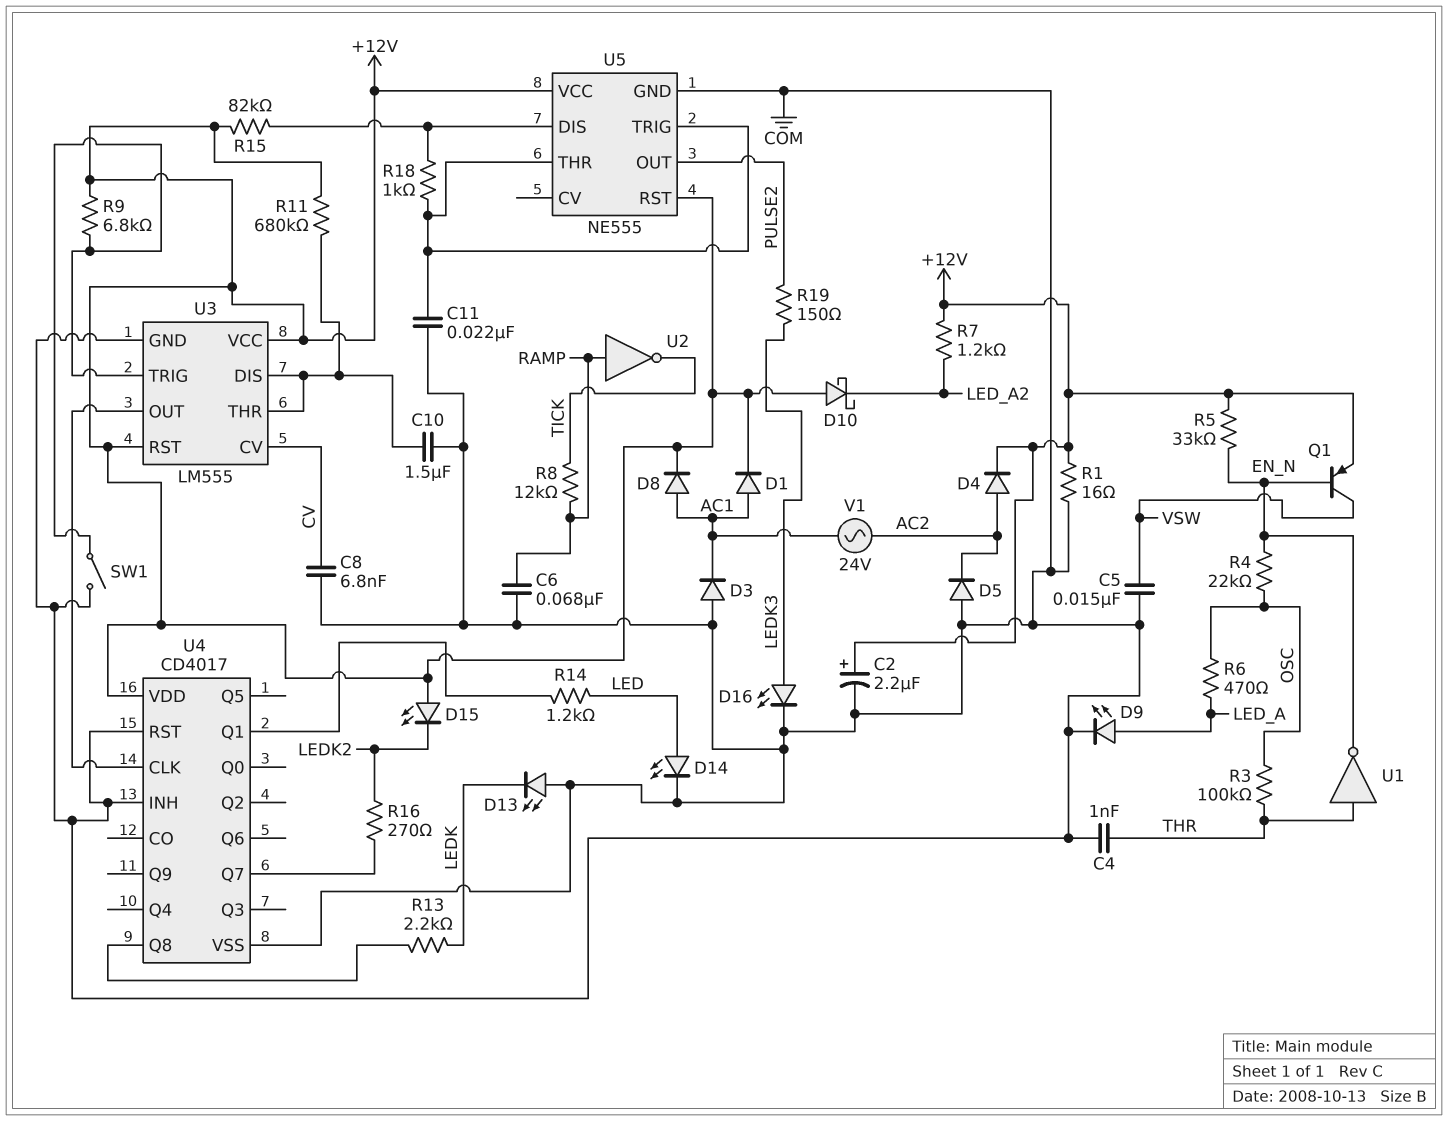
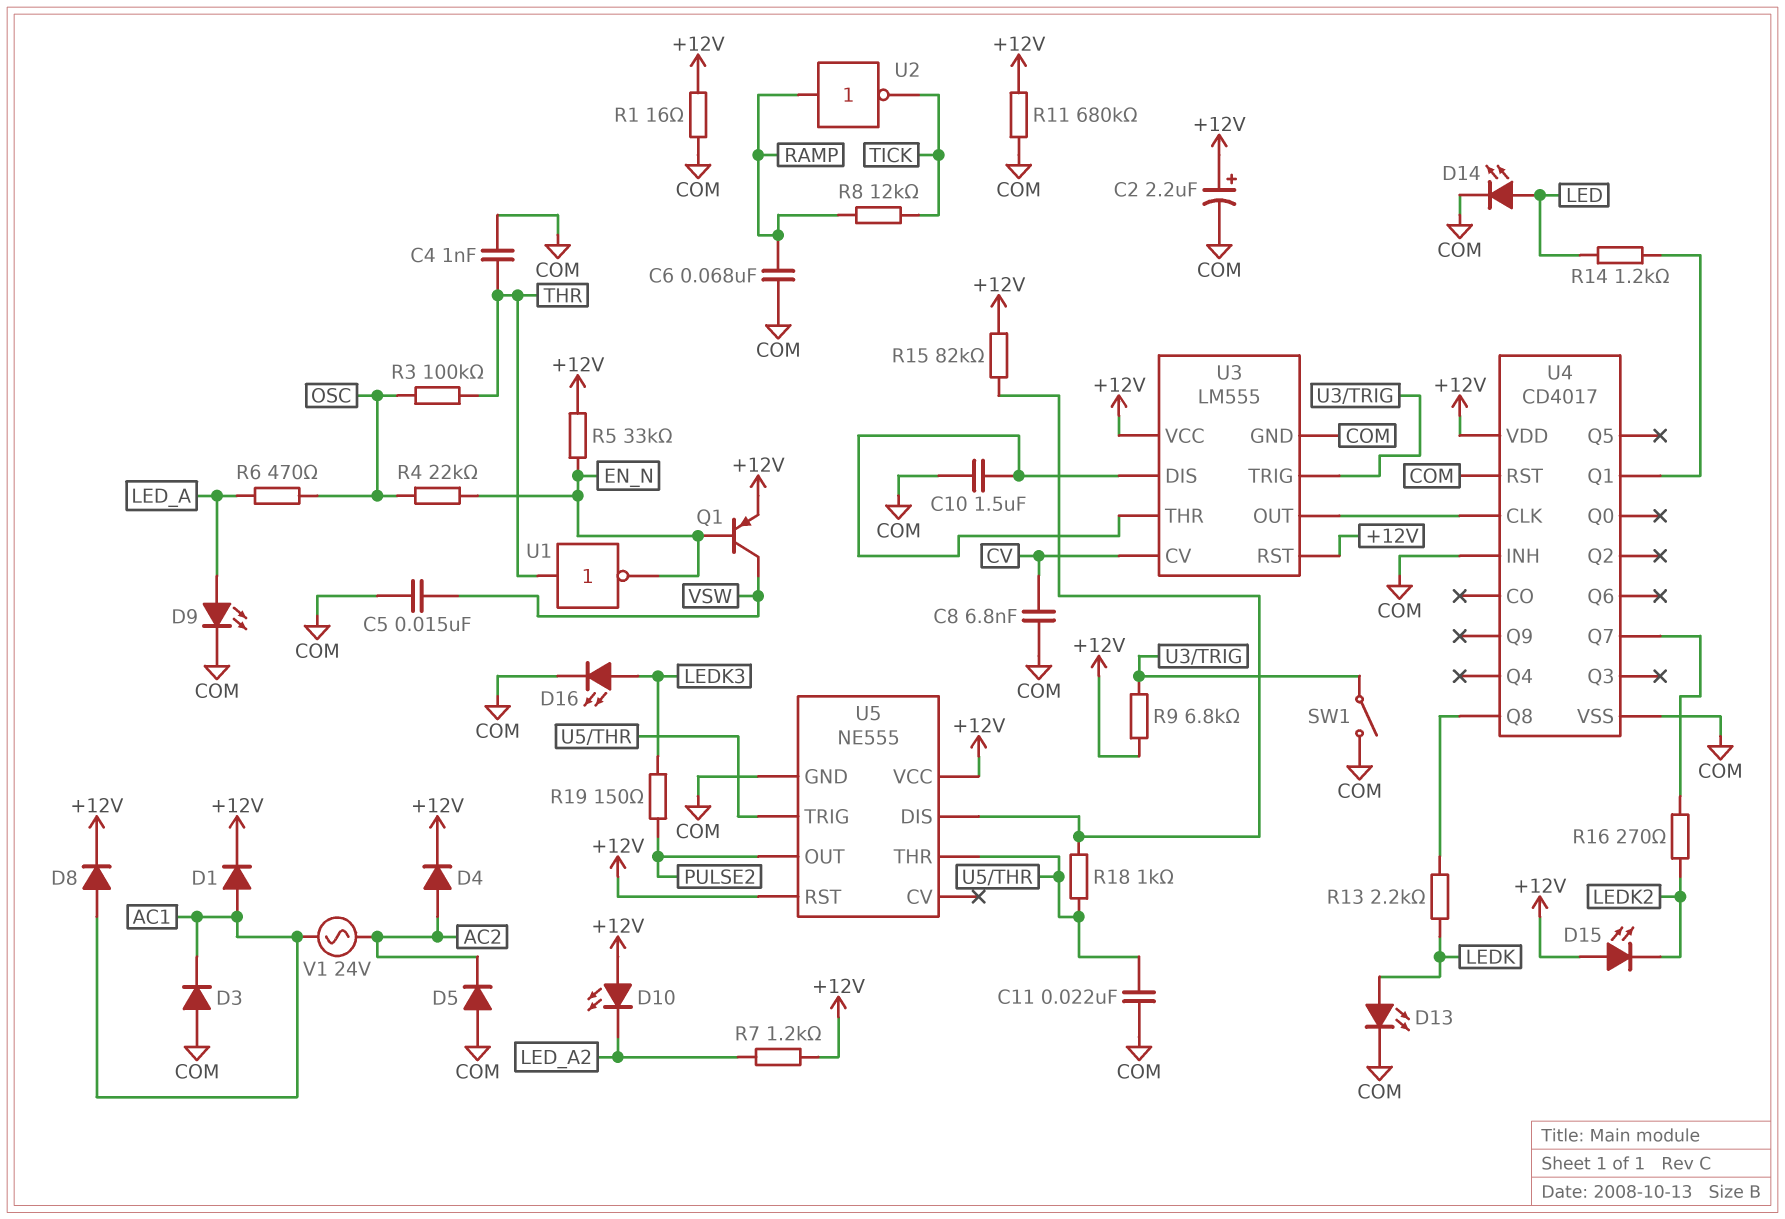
D10: schottky (A +12V, K LED_A2) -> LED (A +12V, K LED_A2)
D13: LED (A COM, K LEDK) -> LED (A LEDK, K COM)
R11: 680k (+12V, U3/DIS) -> 680k (+12V, COM)

